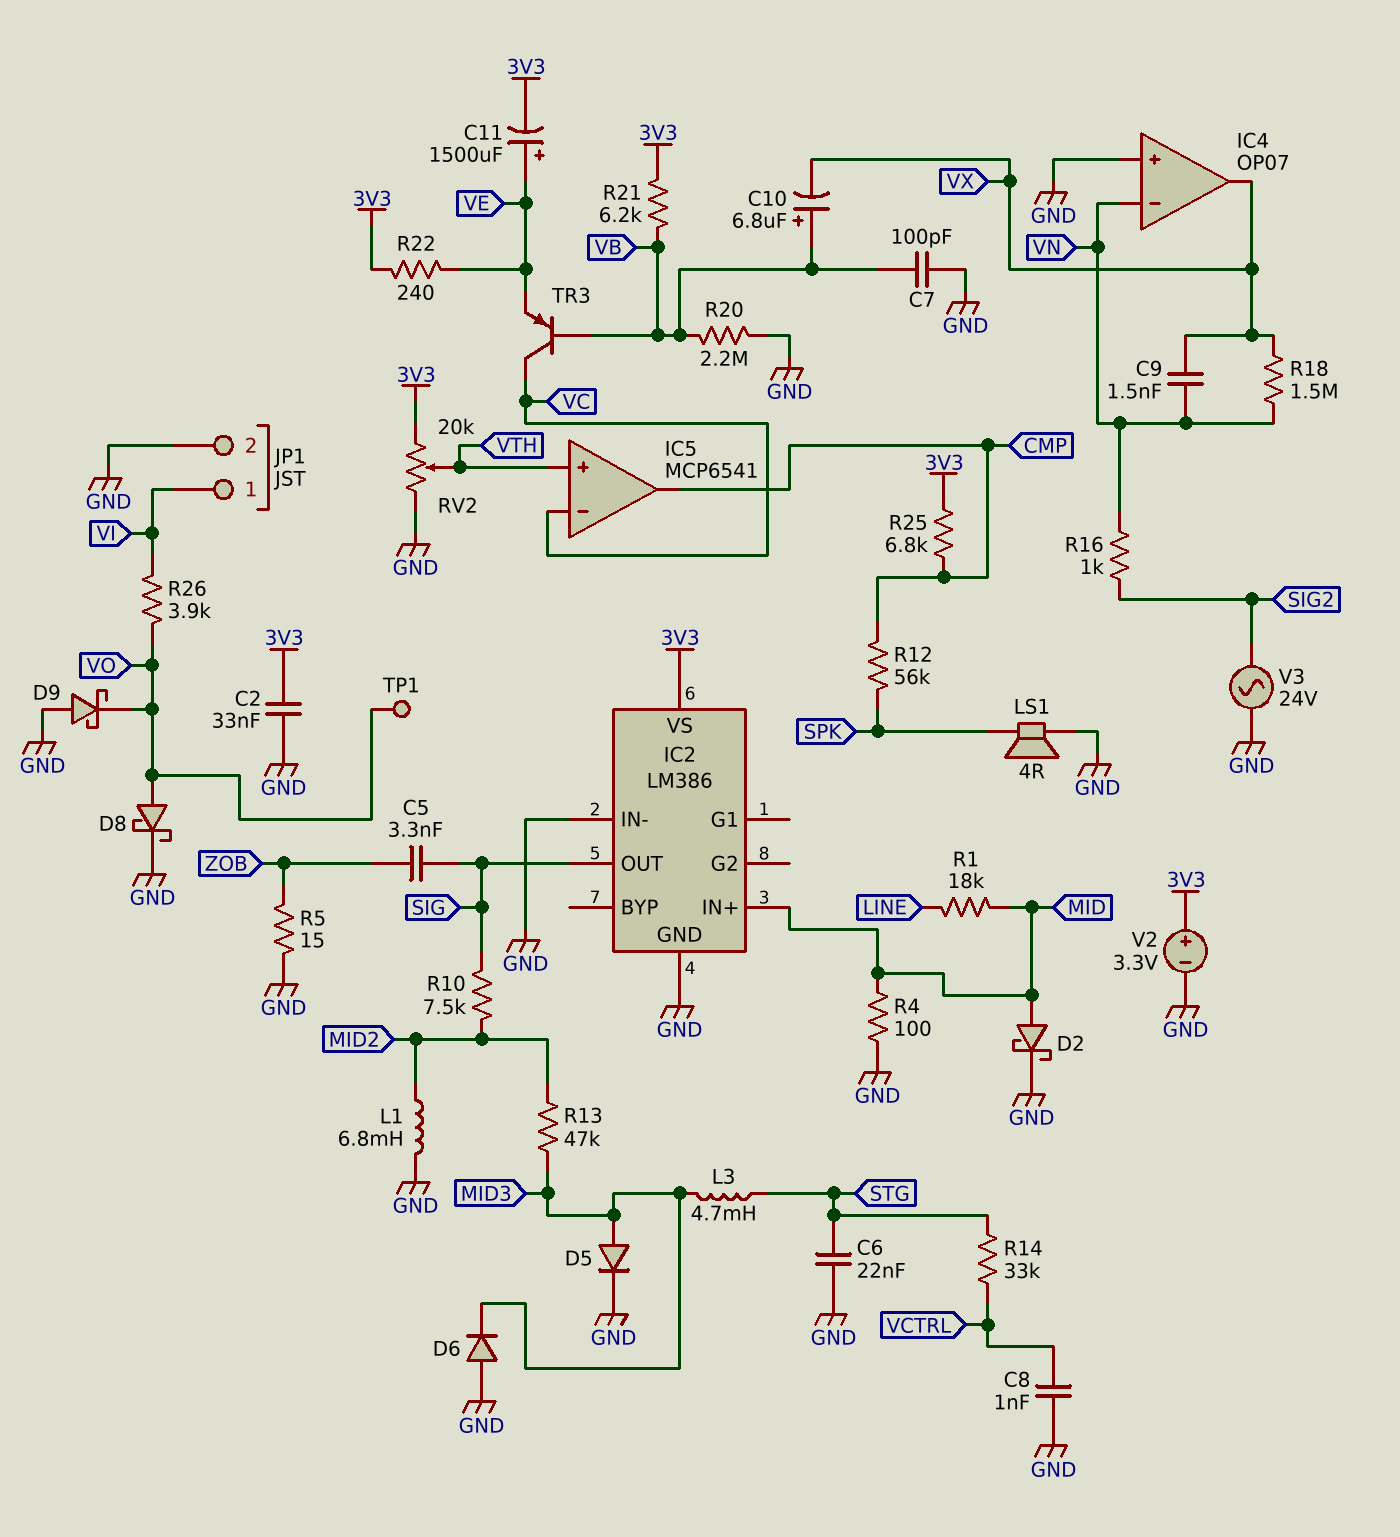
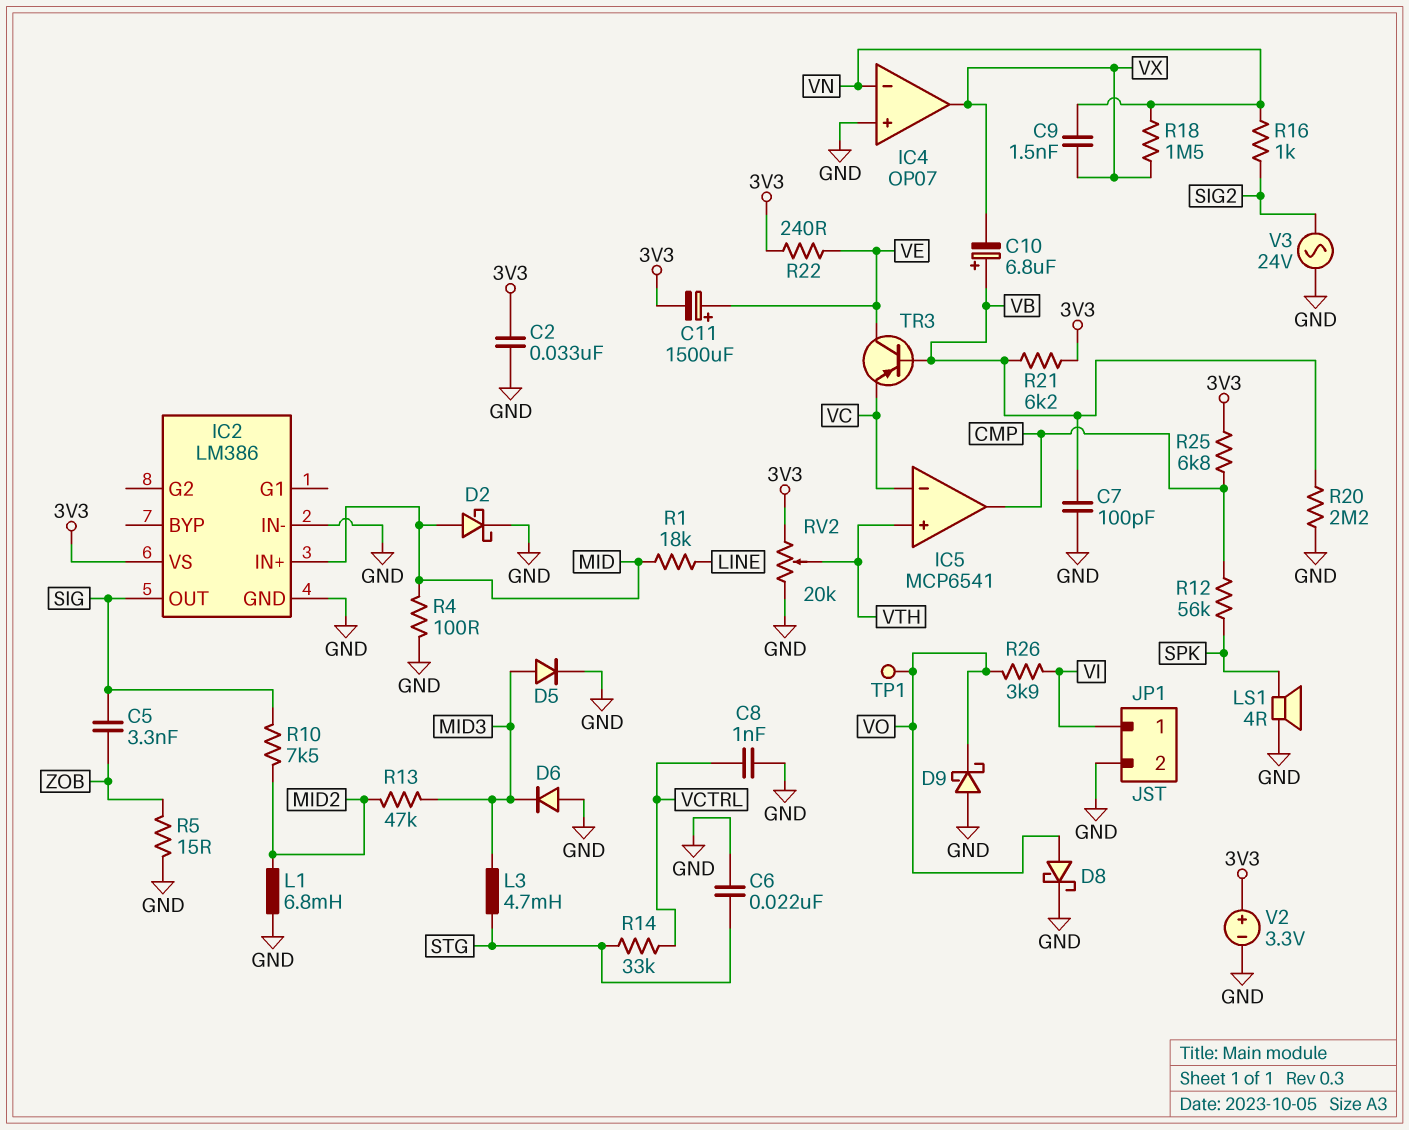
TR3: PNP (B VB, C VC, E VE) -> PNP (B VB, C VE, E VC)

